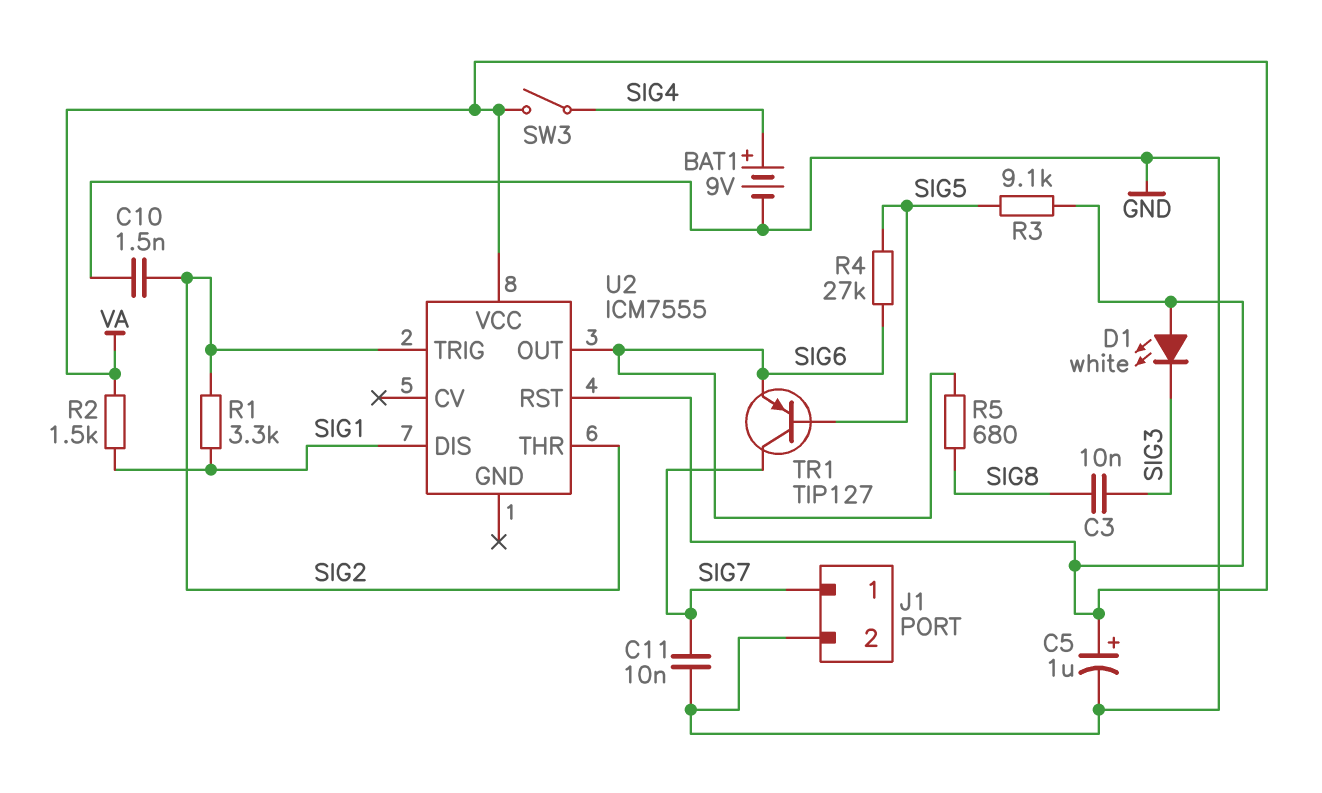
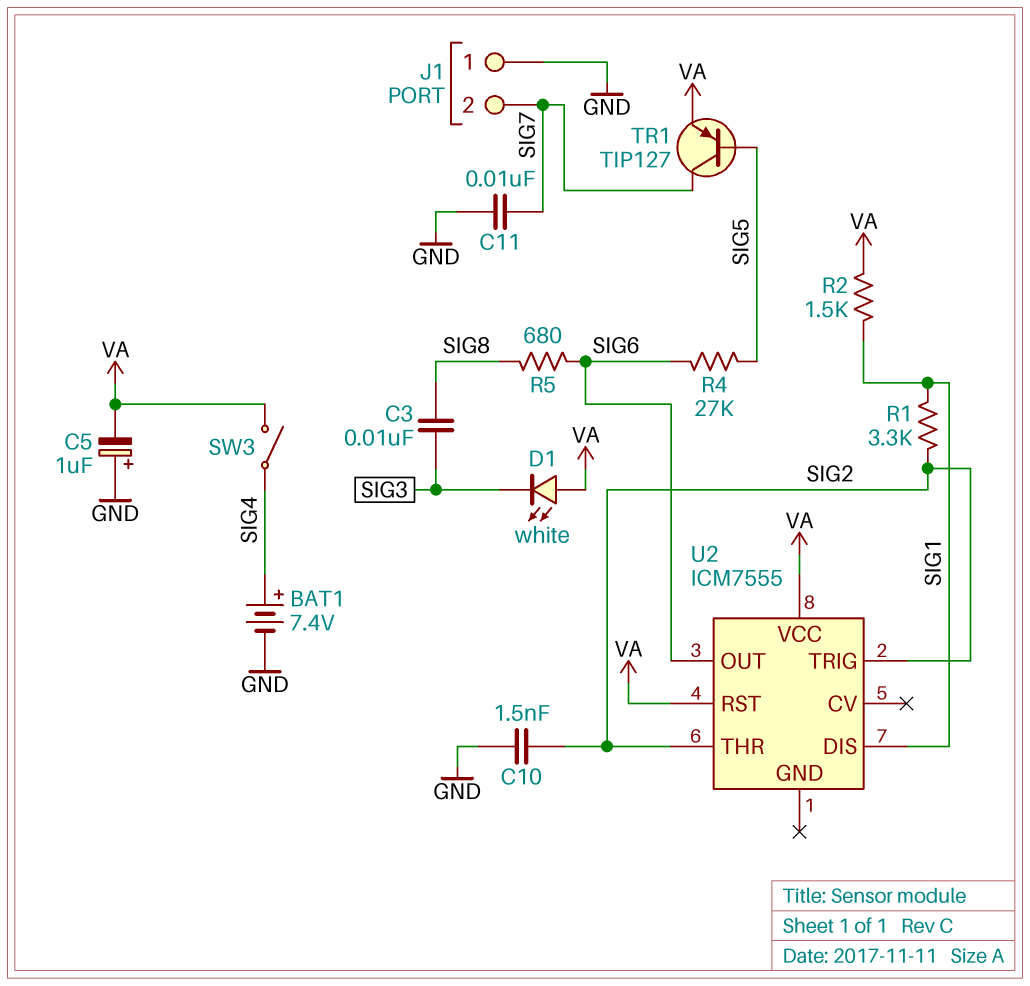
BAT1: 9V (plus SIG4, minus GND) -> 7.4V (plus SIG4, minus GND)
C5: 1uF (plus VA, minus GND) -> 1uF (plus GND, minus VA)
J1 pin 1: SIG7 -> GND
J1 pin 2: GND -> SIG7
R3: 9.1k (SIG5, VA) -> none
TR1: PNP TIP127 (B SIG5, C SIG7, E SIG6) -> PNP TIP127 (B SIG5, C SIG7, E VA)

